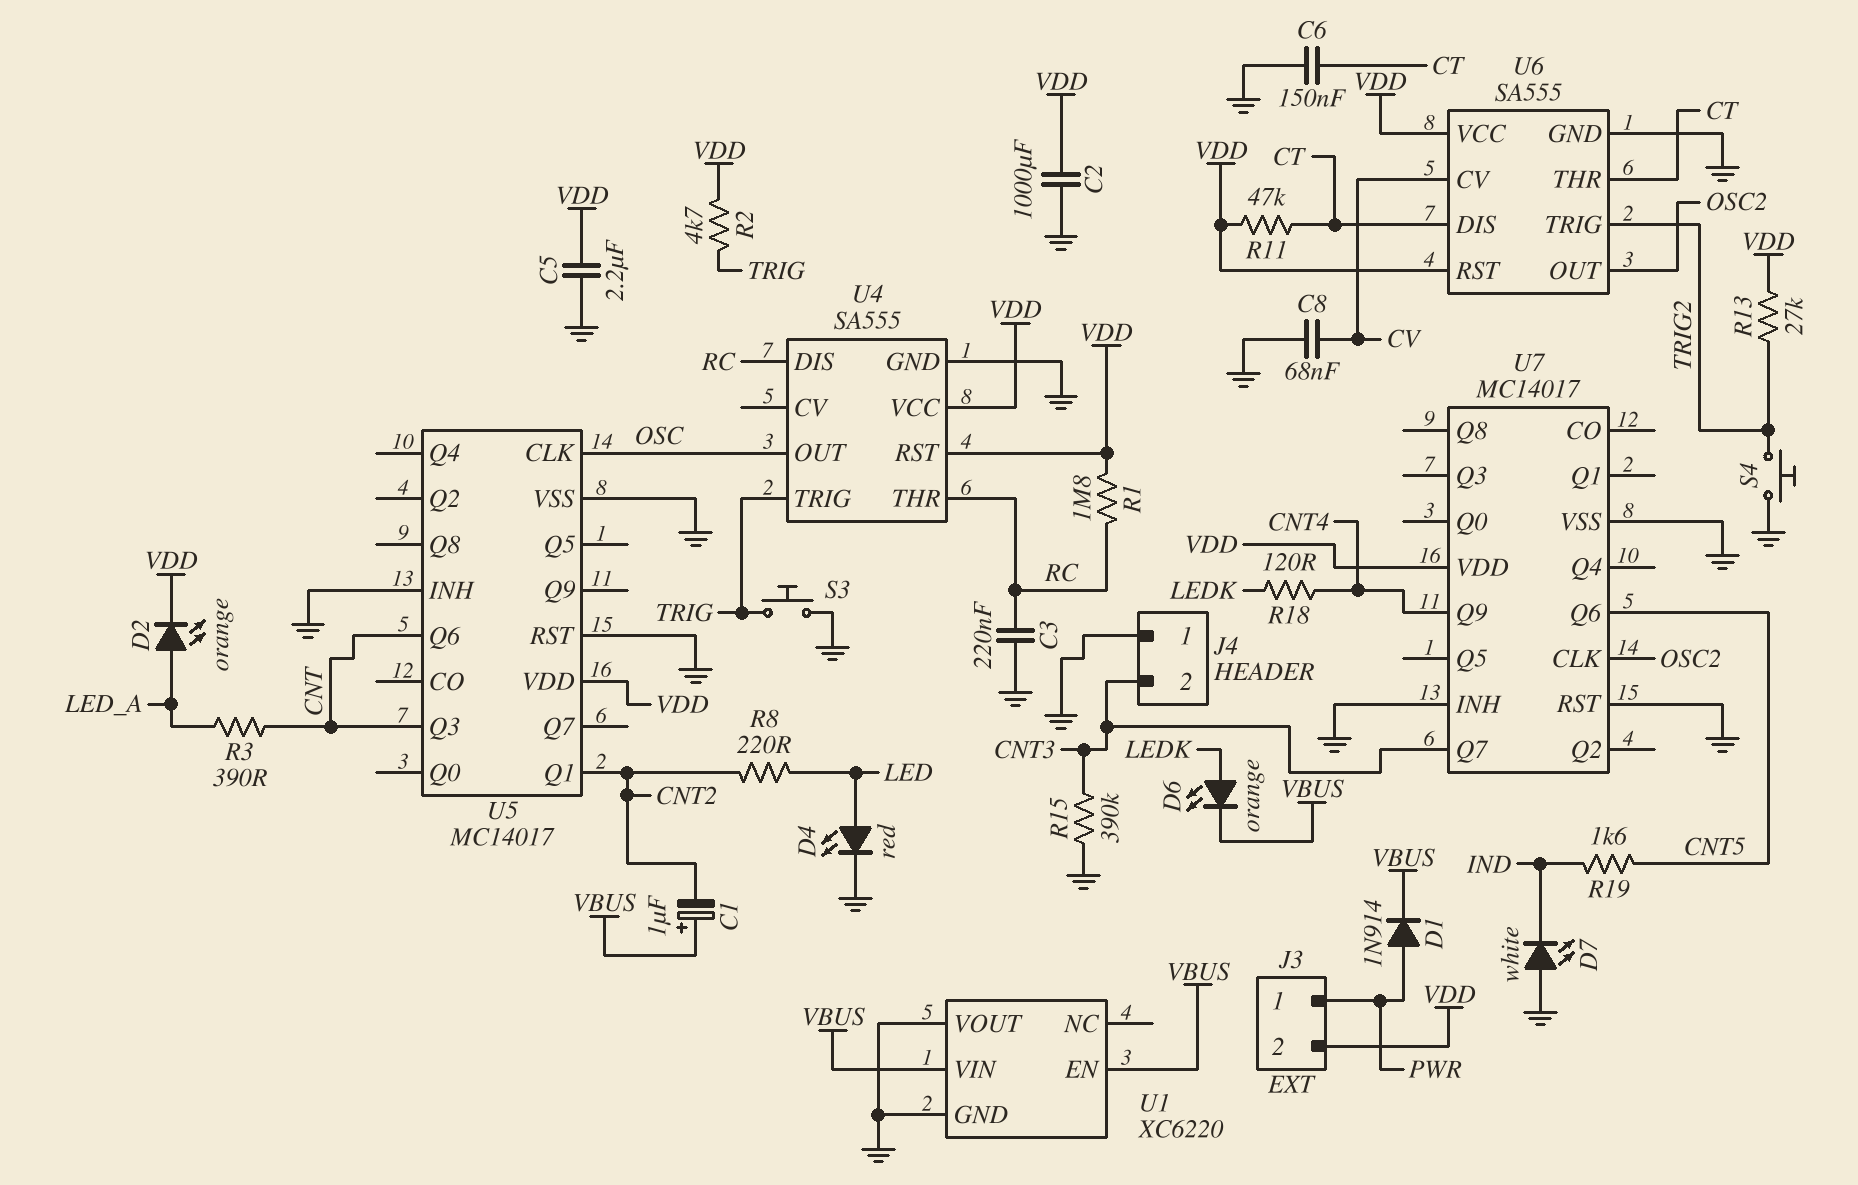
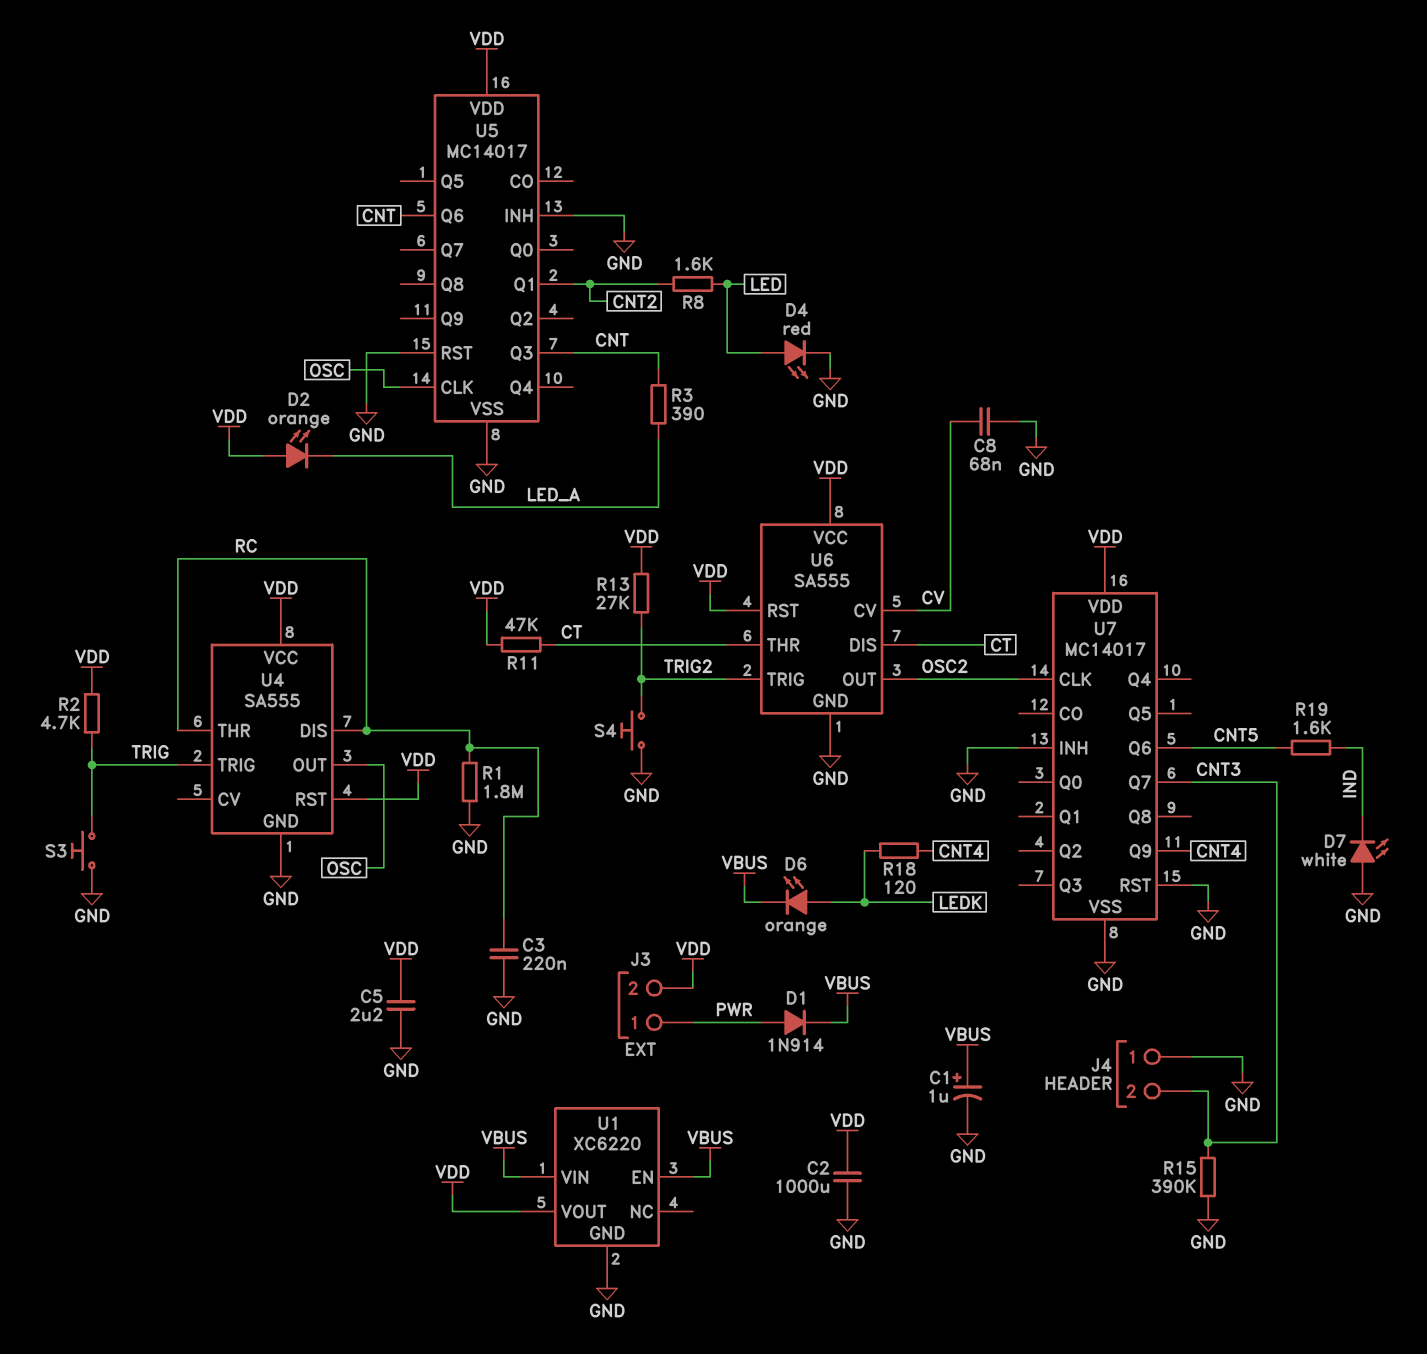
C1: 1uF (plus VBUS, minus CNT2) -> 1uF (plus VBUS, minus GND)
C6: 150nF (CT, GND) -> none
D2: LED orange (A LED_A, K VDD) -> LED orange (A VDD, K LED_A)
R1: 1.8M (RC, VDD) -> 1.8M (GND, RC)
R8: 220 (CNT2, LED) -> 1.6k (CNT2, LED)
U1 pin VOUT: GND -> VDD

